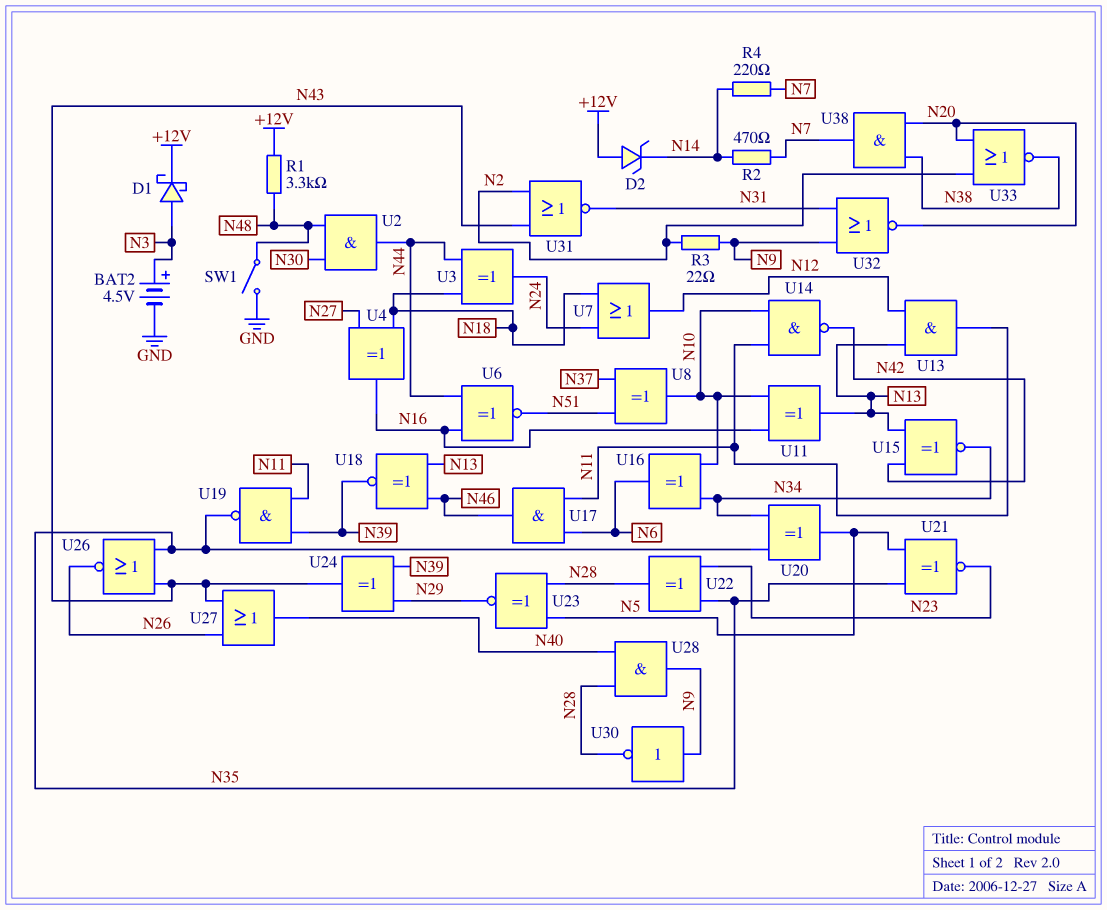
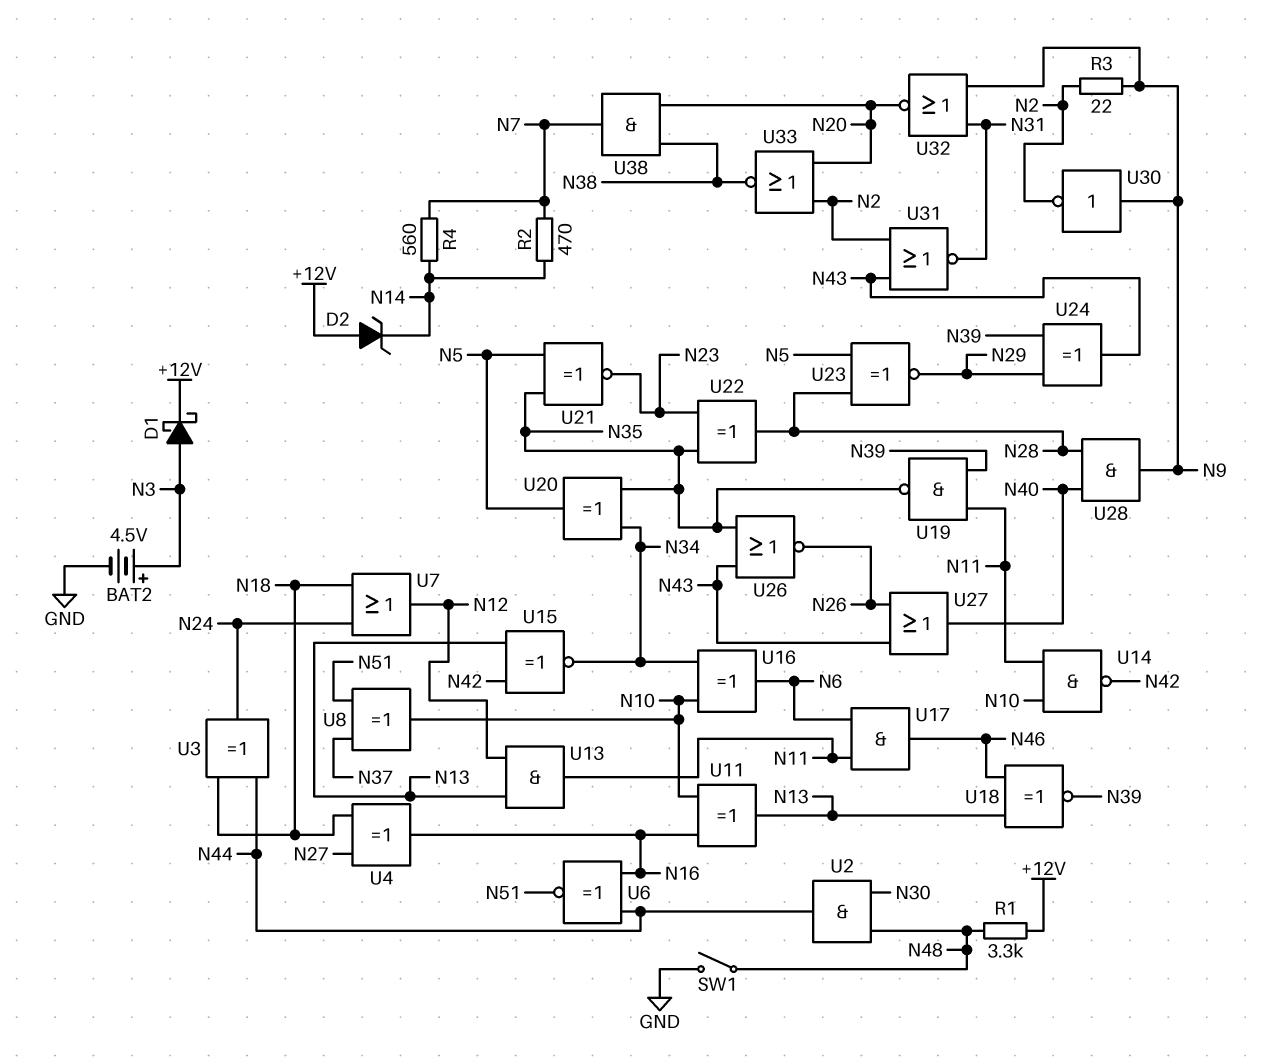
R4: 220 (N7, N14) -> 560 (N7, N14)
U30: NOT (in N9, out N28) -> NOT (in N9, out N2)

